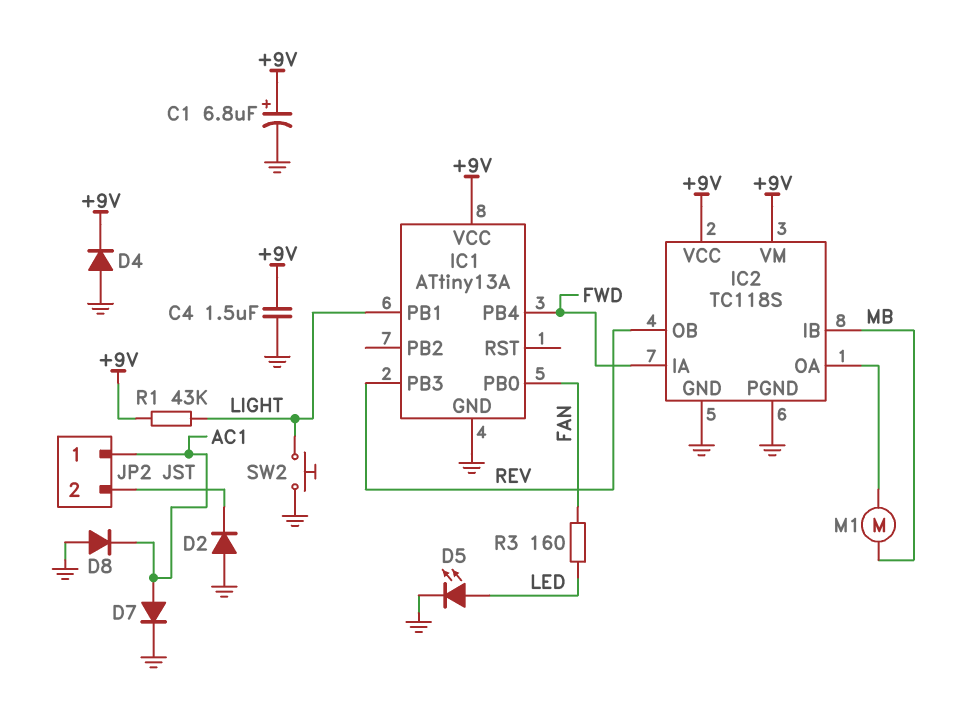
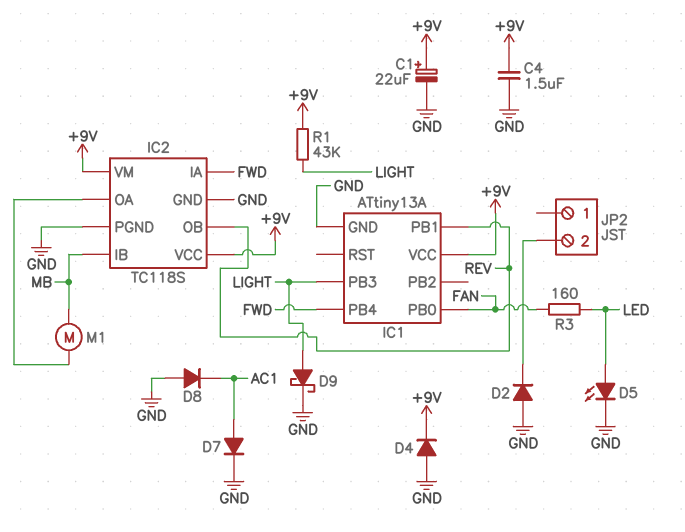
C1: 6.8uF (plus +9V, minus GND) -> 22uF (plus +9V, minus GND)
D9: none -> schottky (A LIGHT, K GND)
IC1 pin PB1: LIGHT -> REV
IC1 pin PB3: REV -> LIGHT
JP2 pin 1: AC1 -> none
SW2: button (GND, LIGHT) -> none

